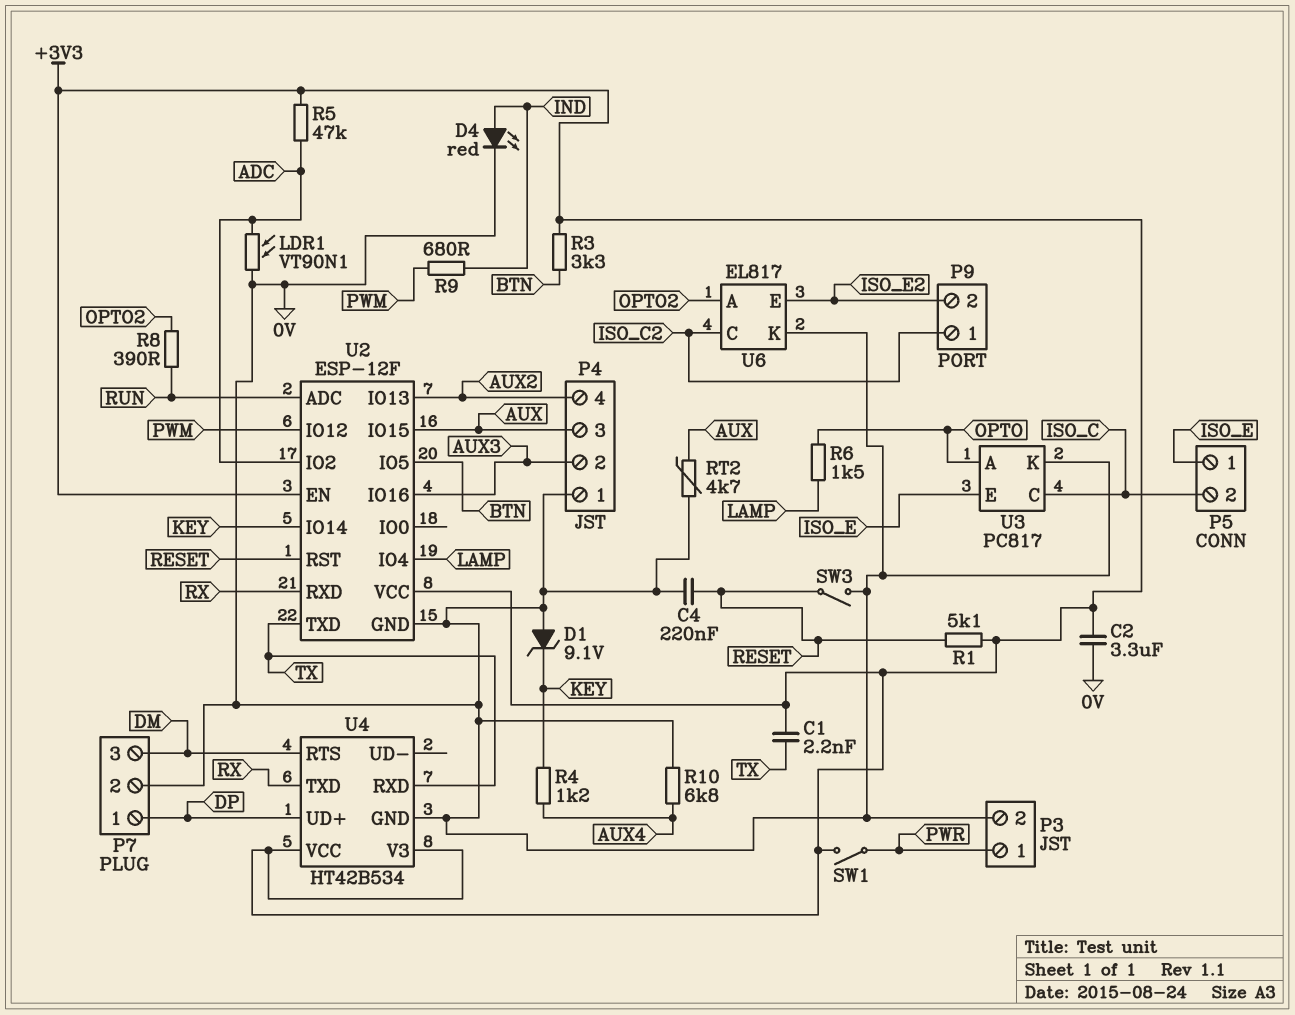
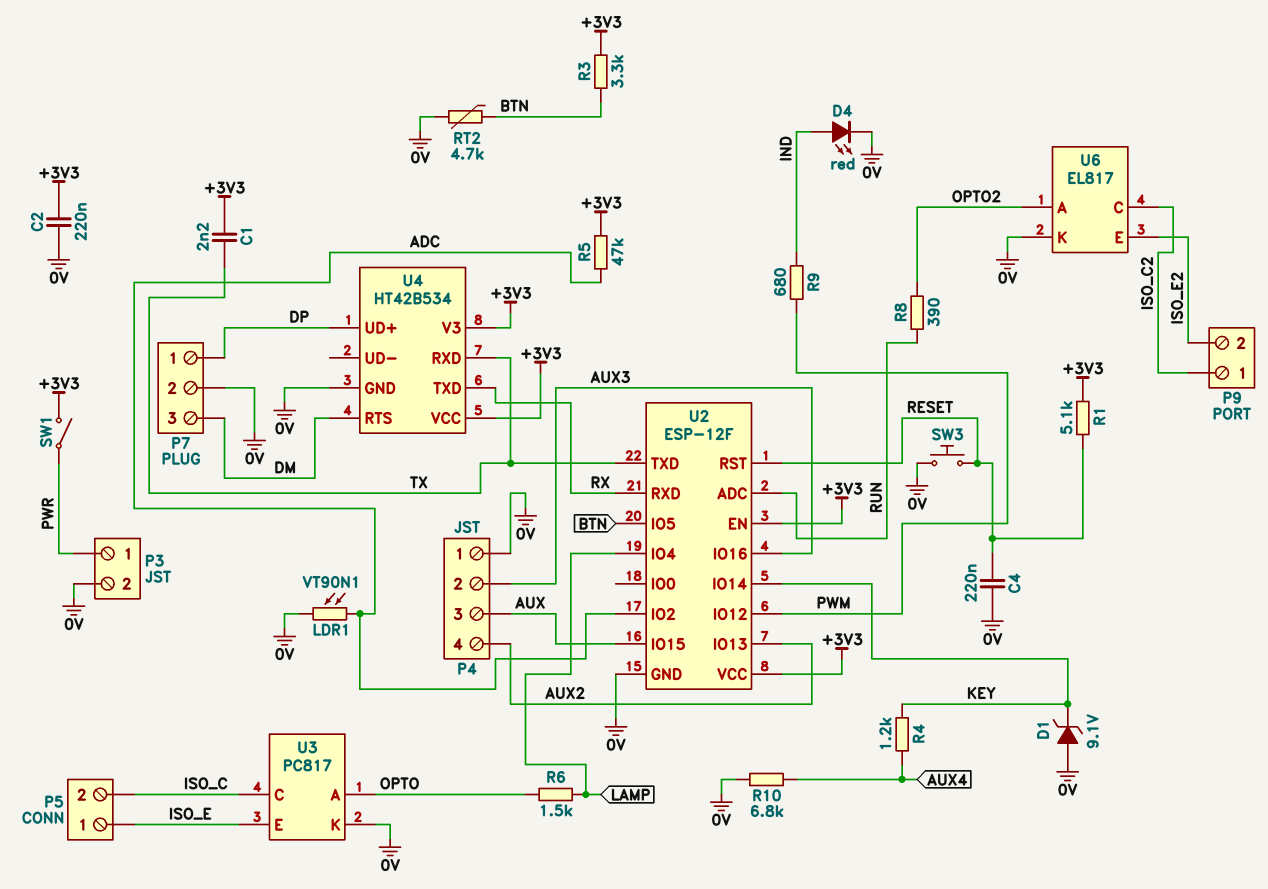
C2: 3.3uF (+3V3, 0V) -> 220nF (+3V3, 0V)
RT2: 4.7k (0V, AUX) -> 4.7k (0V, BTN)
SW3: switch (0V, RESET) -> button (0V, RESET)

